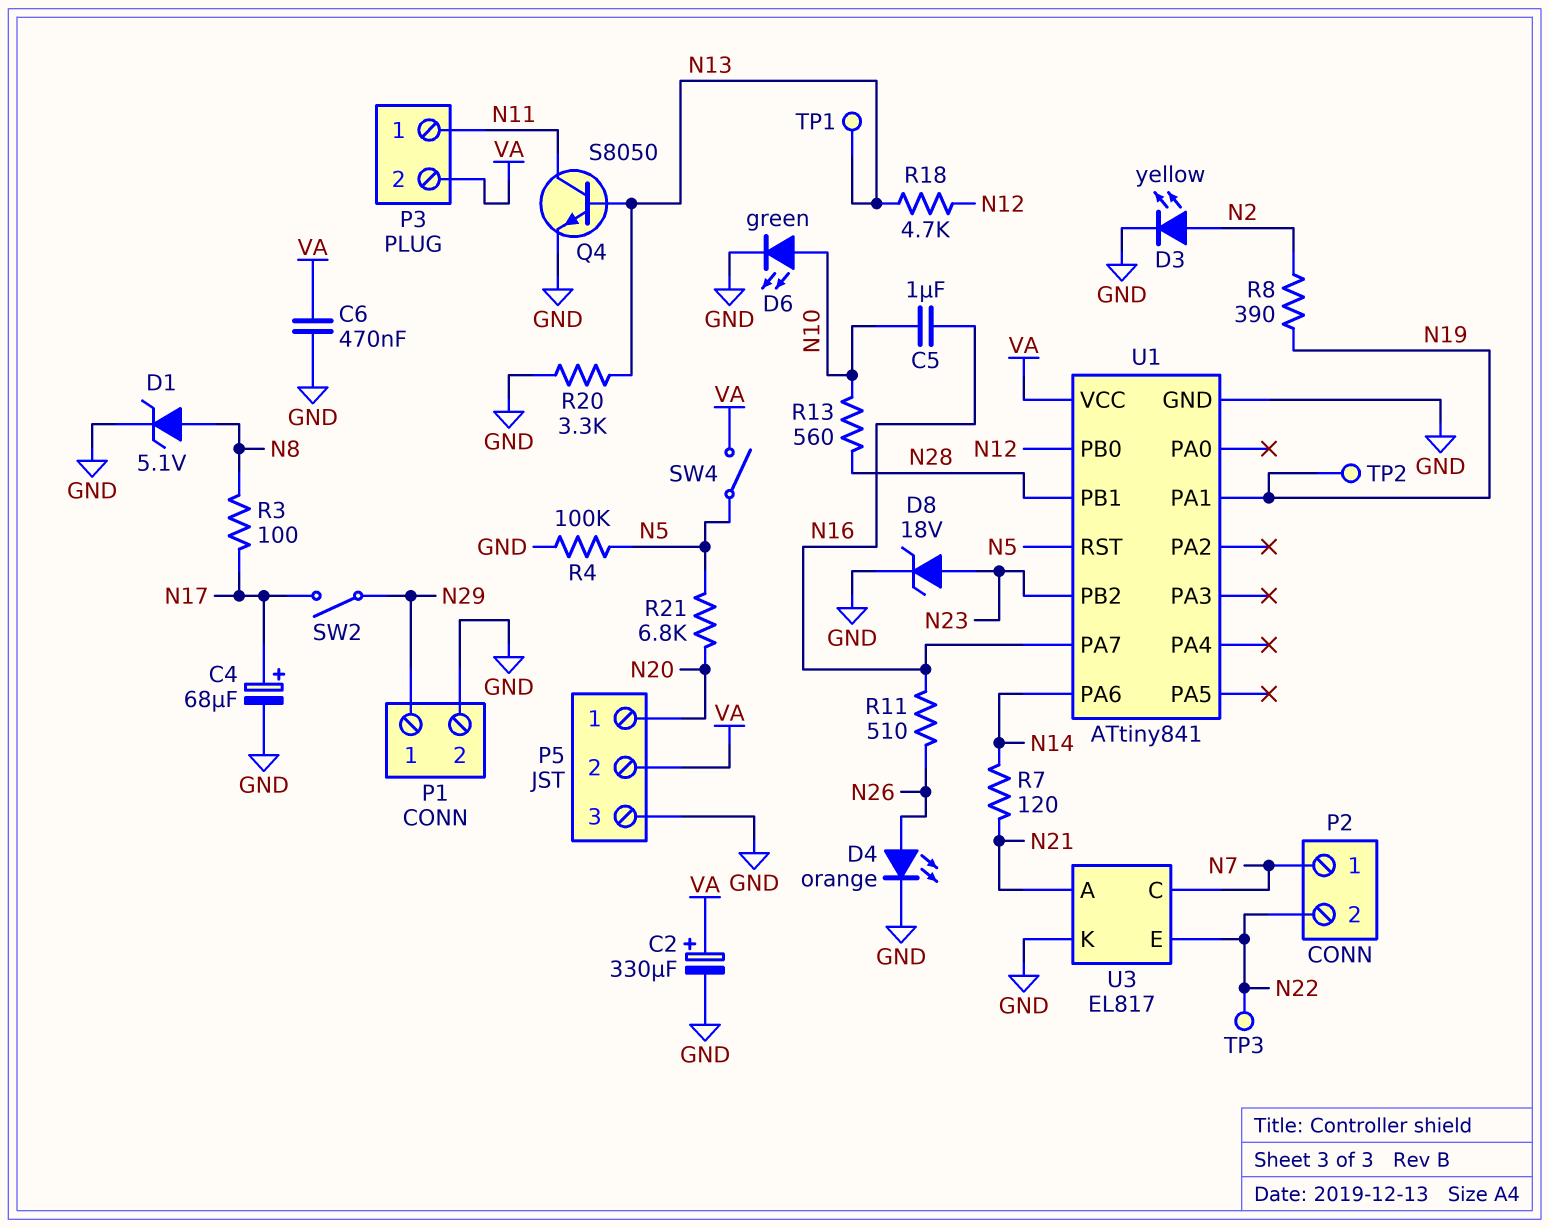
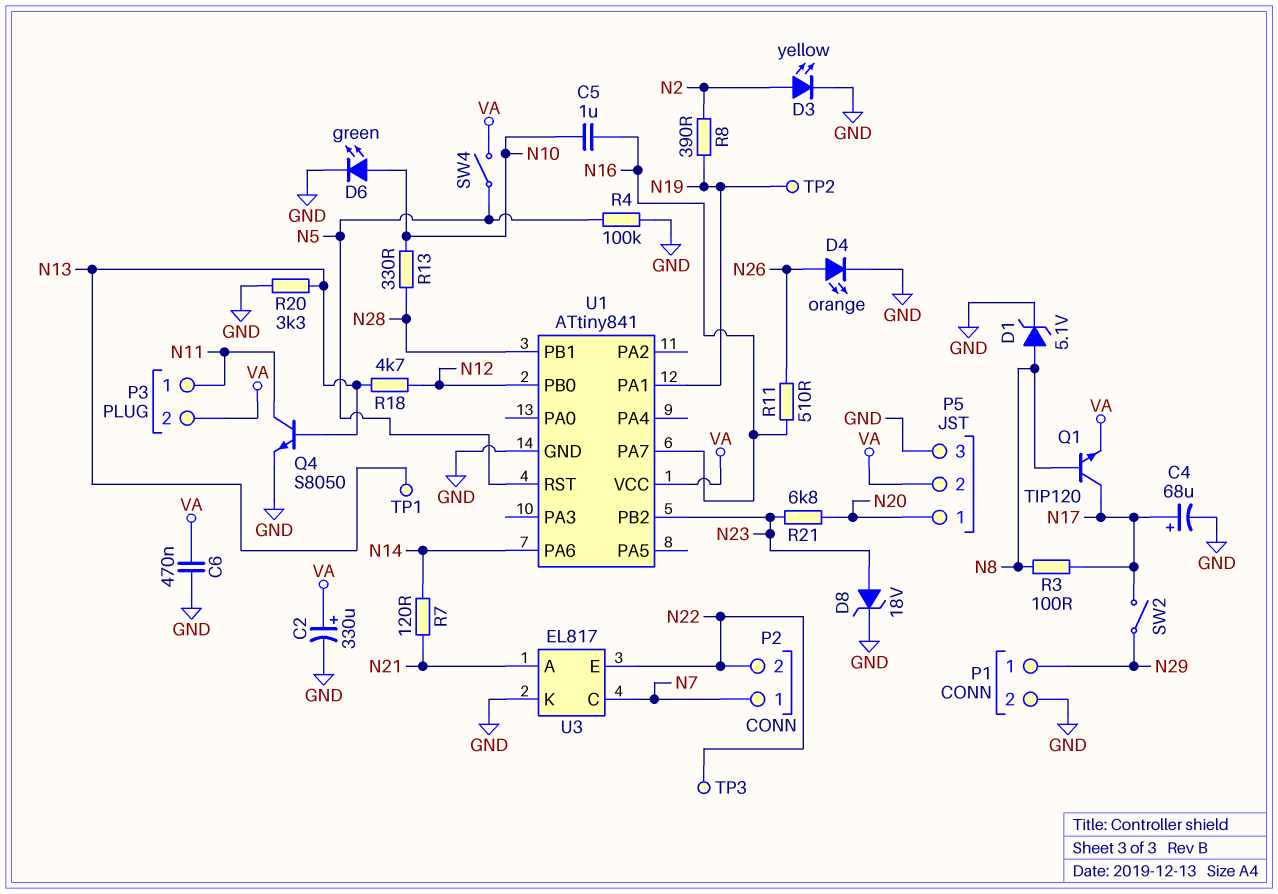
Q1: none -> NPN TIP120 (B N8, C N17, E VA)
R13: 560 (N10, N28) -> 330 (N10, N28)
R21: 6.8k (N5, N20) -> 6.8k (N20, N23)

